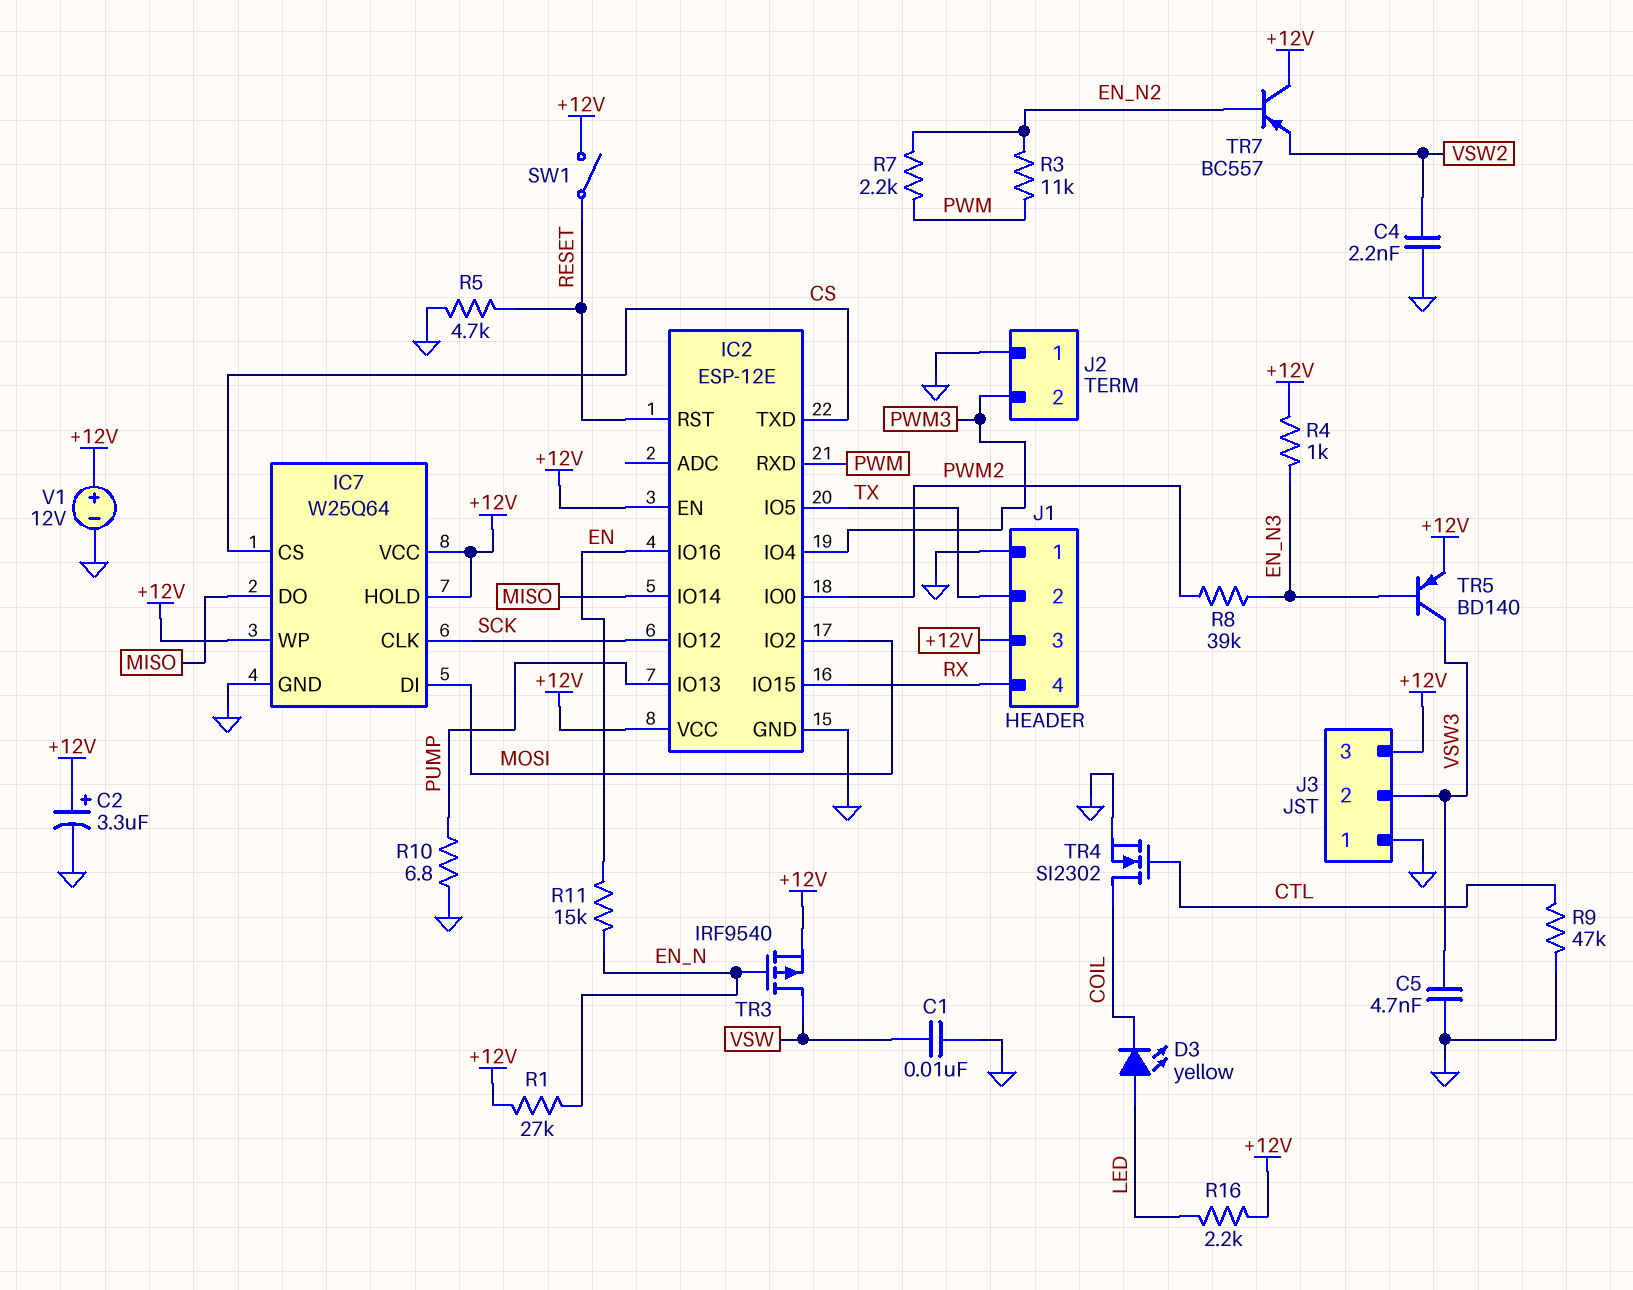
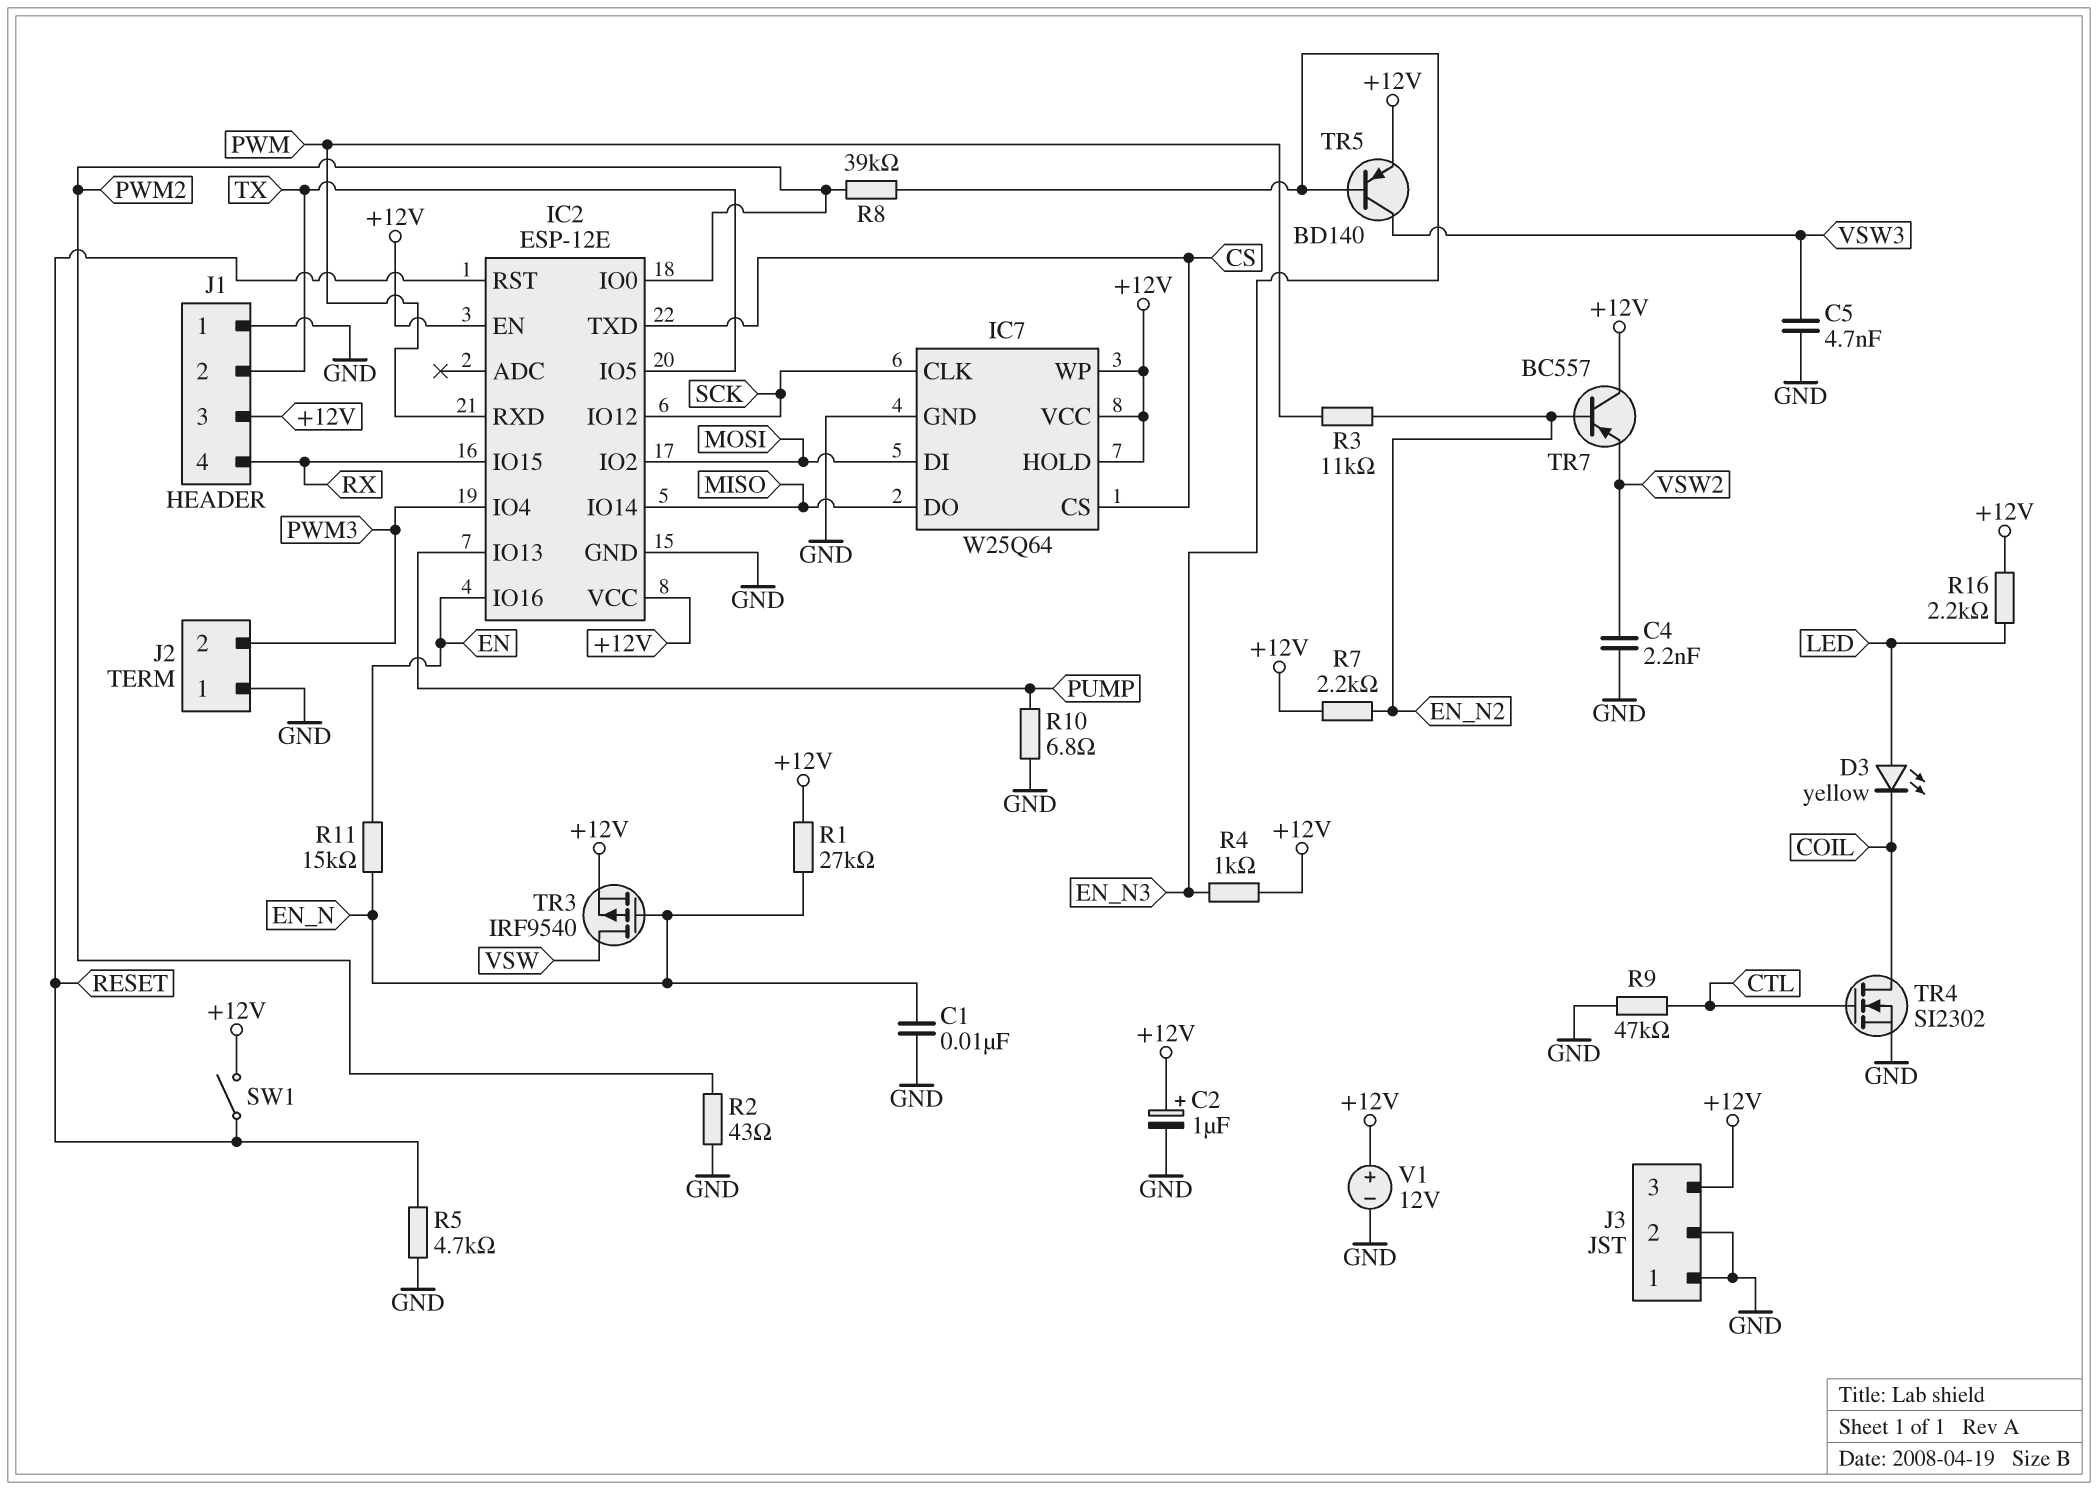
C1: 10nF (GND, VSW) -> 10nF (EN_N, GND)
C2: 3.3uF (plus +12V, minus GND) -> 1uF (plus +12V, minus GND)
J3 pin 2: VSW3 -> GND
R2: none -> 43 (GND, PWM2)
R7: 2.2k (EN_N2, PWM) -> 2.2k (+12V, EN_N2)

